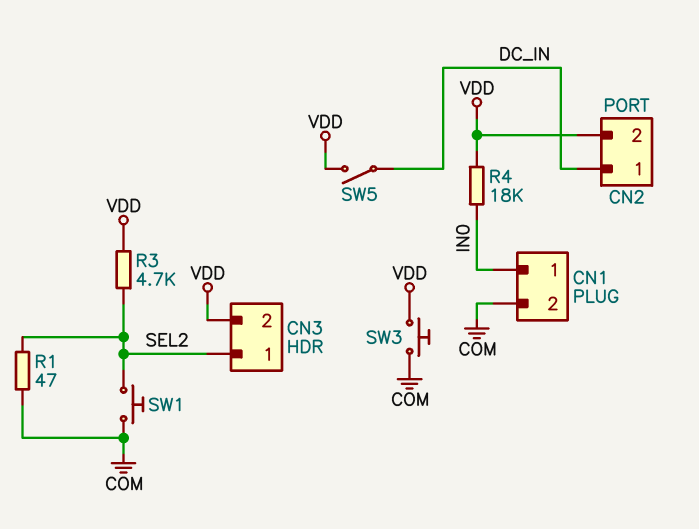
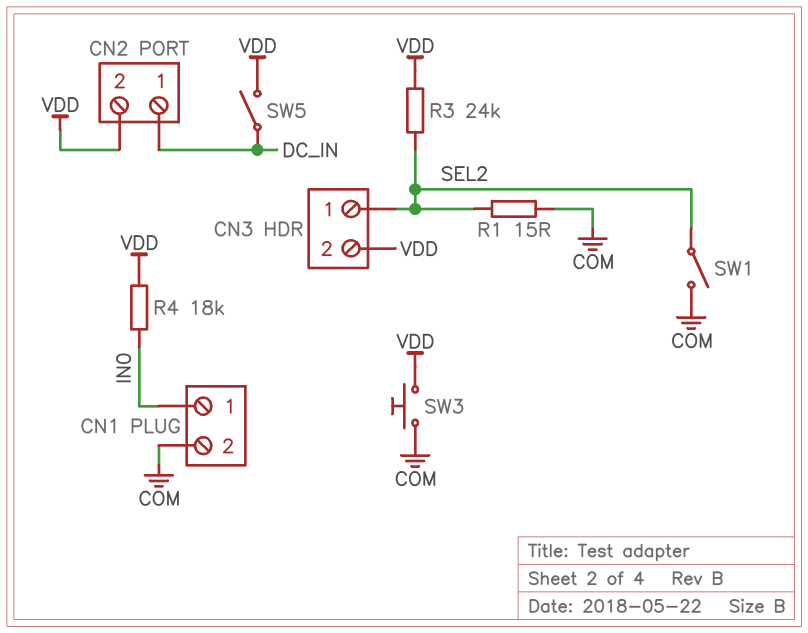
R1: 47 (COM, SEL2) -> 15 (COM, SEL2)
R3: 4.7k (SEL2, VDD) -> 24k (SEL2, VDD)
SW1: button (COM, SEL2) -> switch (COM, SEL2)

